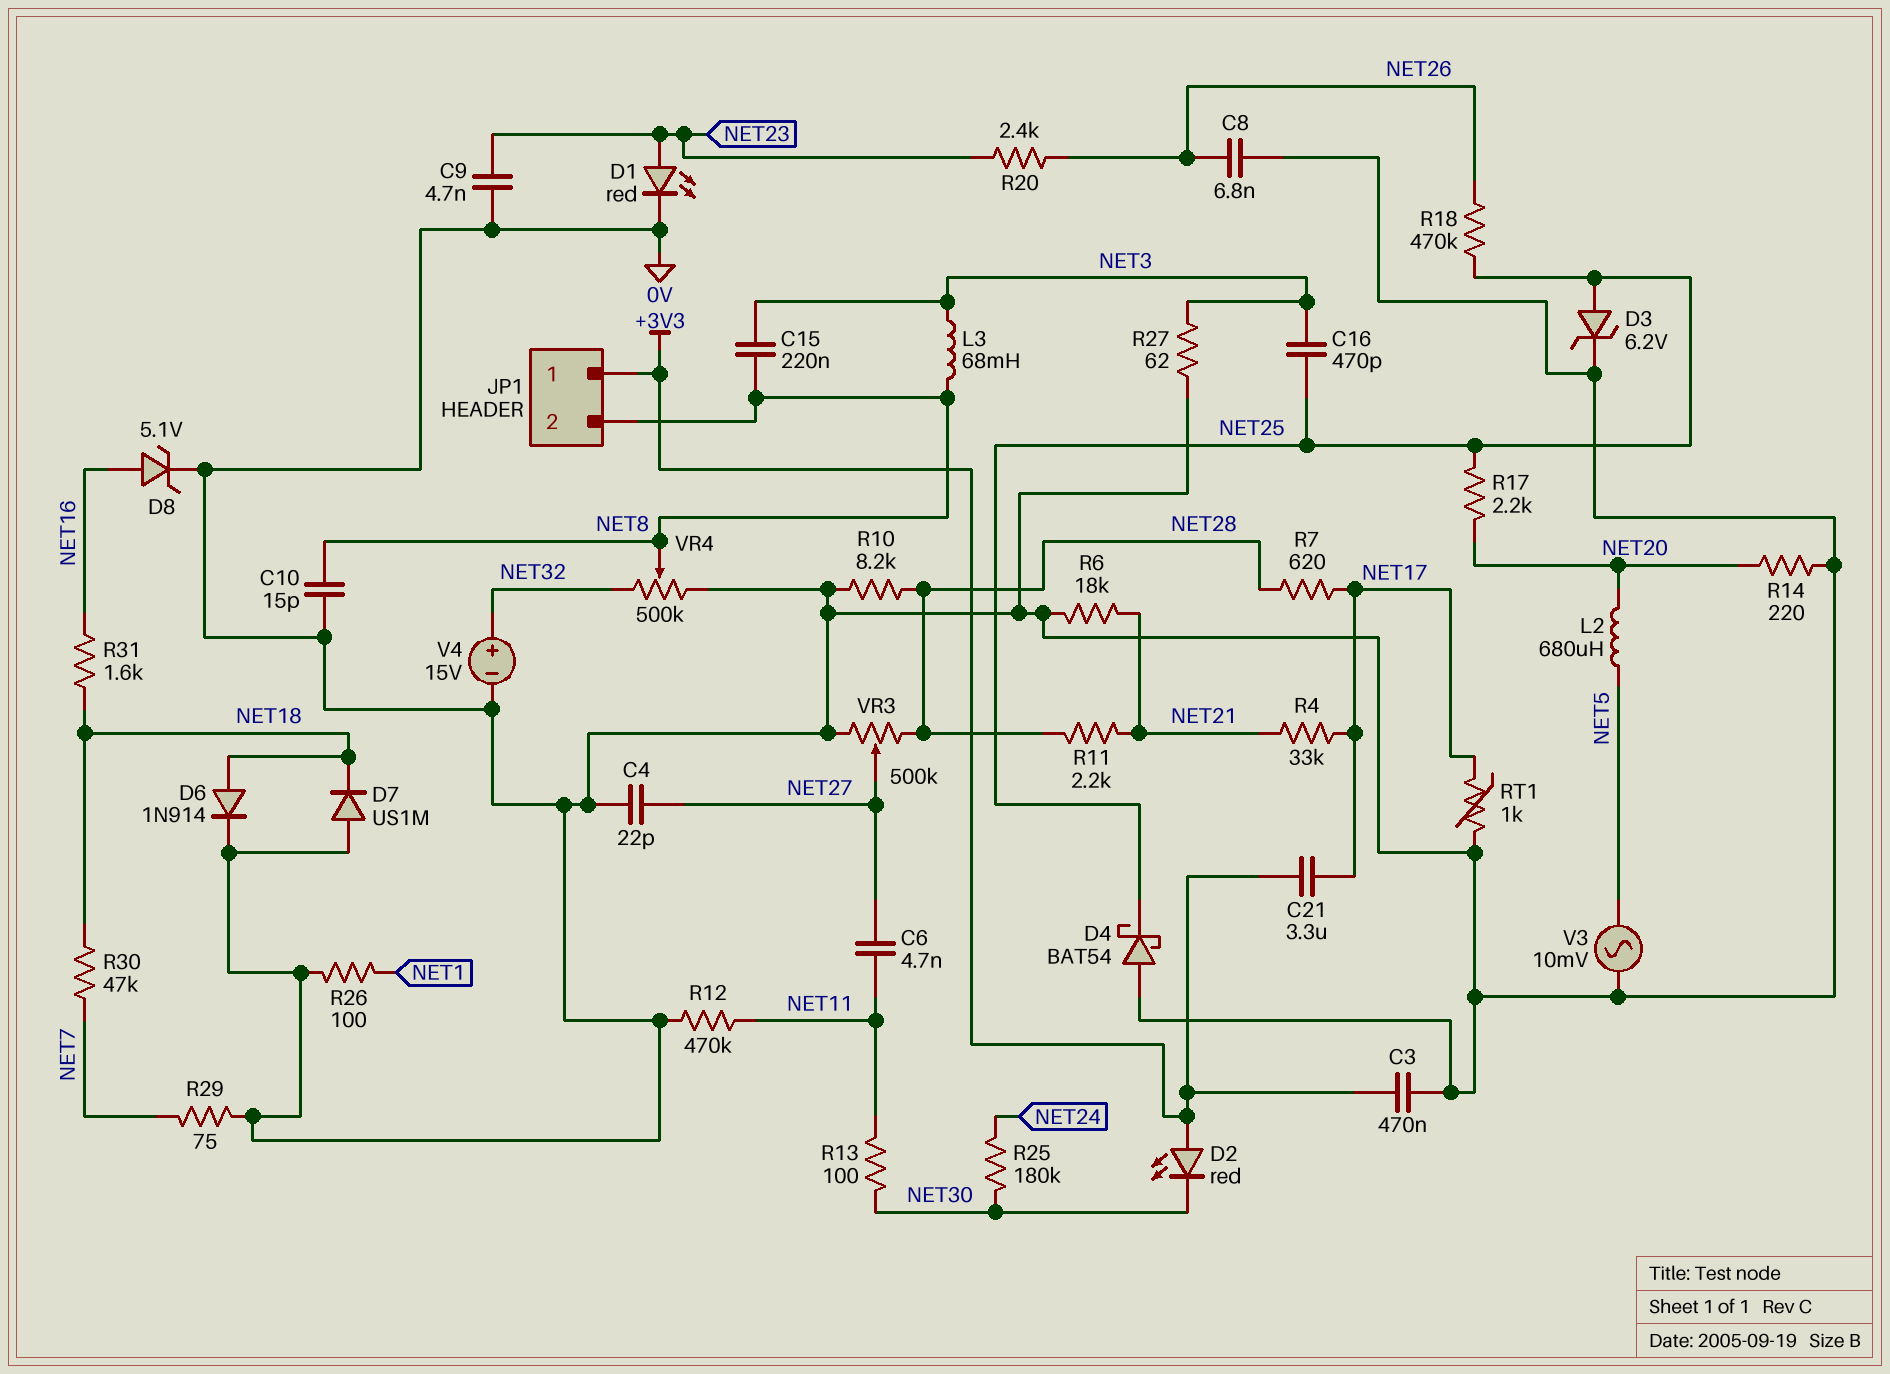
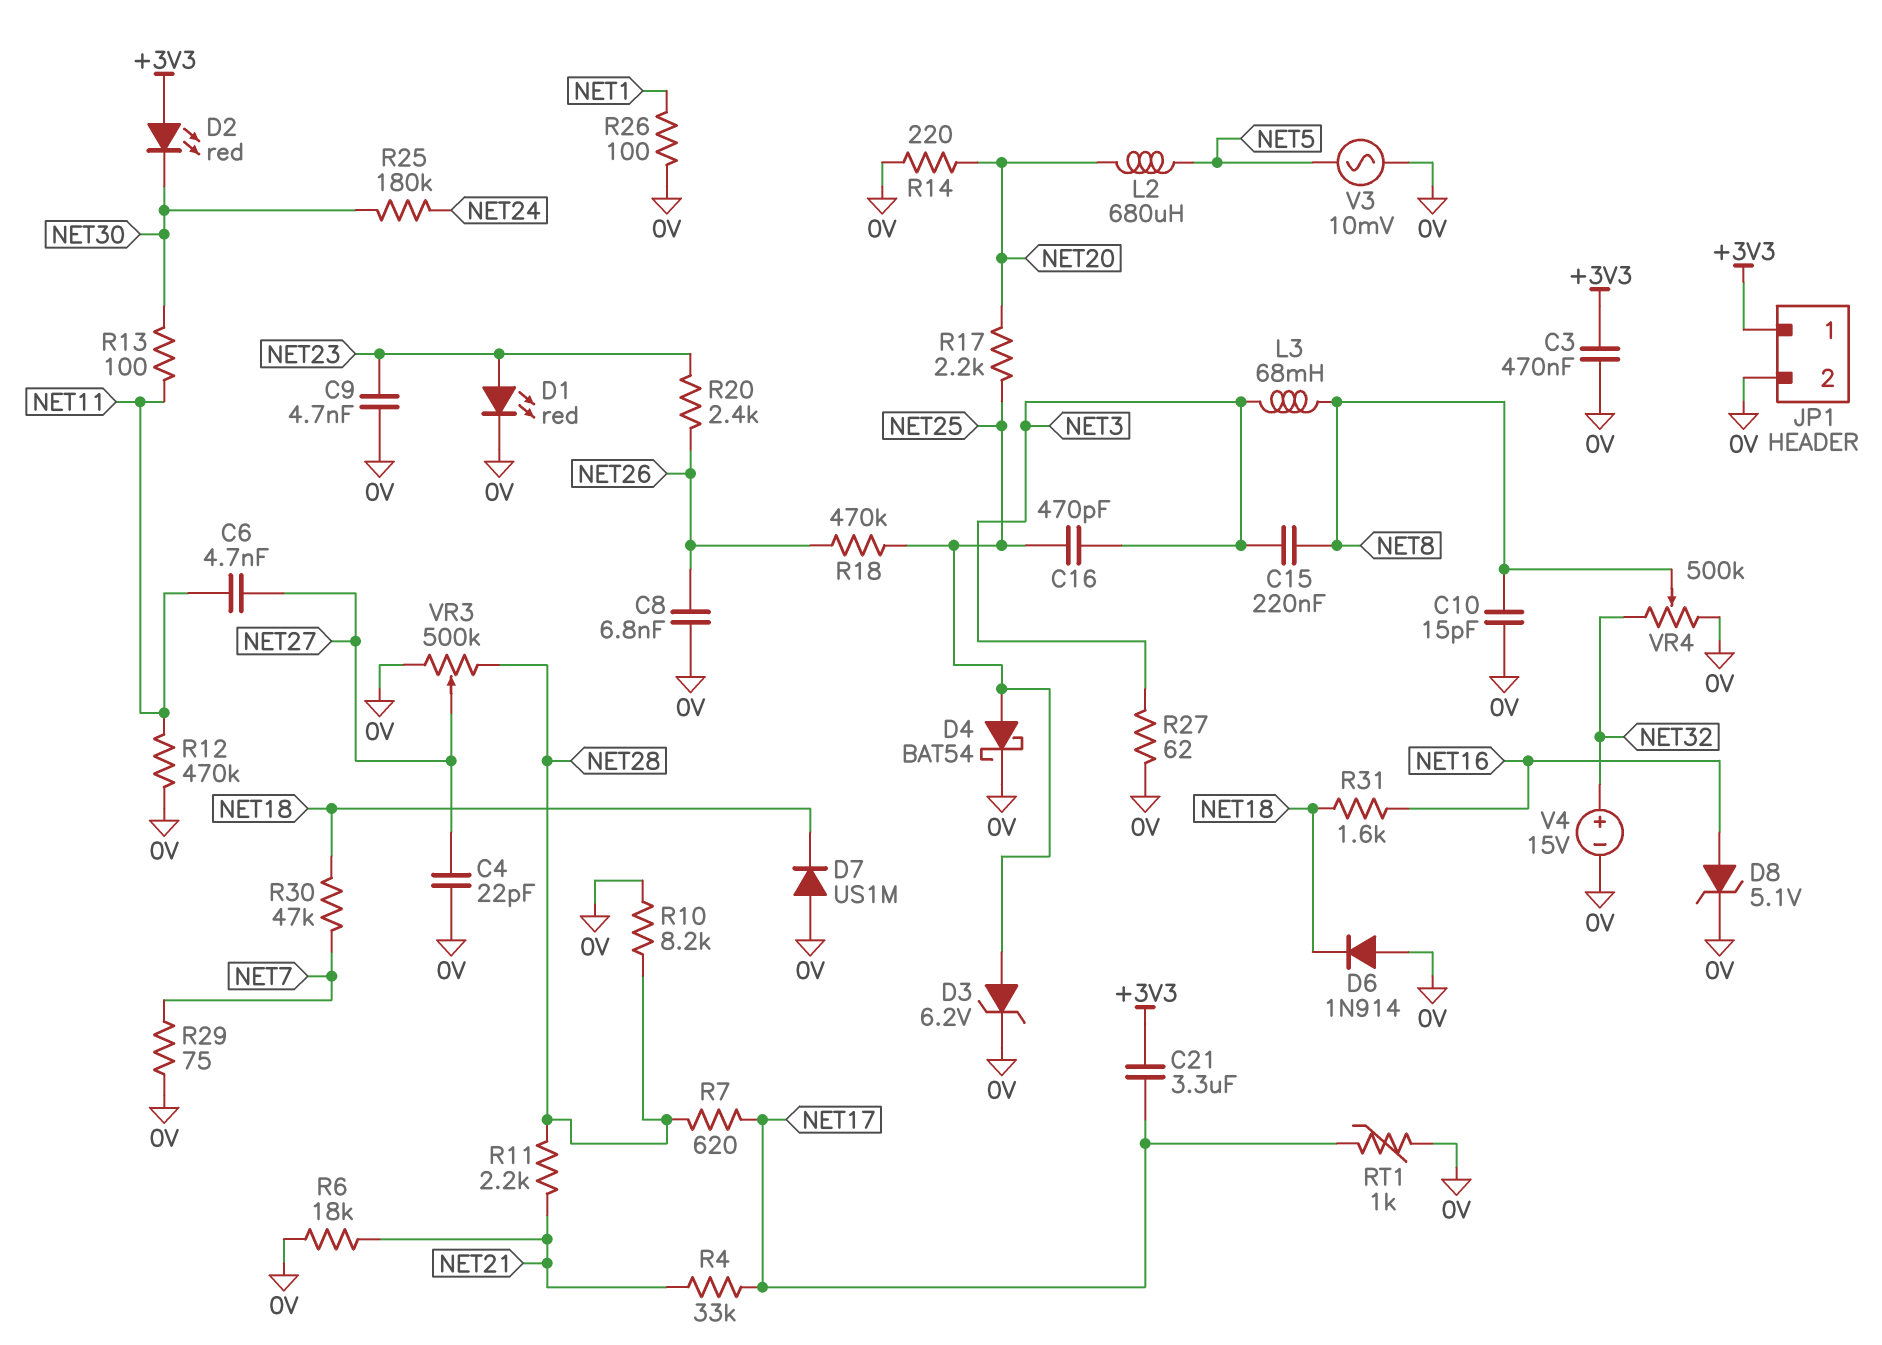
D4: schottky BAT54 (A 0V, K NET25) -> schottky BAT54 (A NET25, K 0V)
D6: diode 1N914 (A NET18, K 0V) -> diode 1N914 (A 0V, K NET18)
JP1 pin 2: NET8 -> 0V

